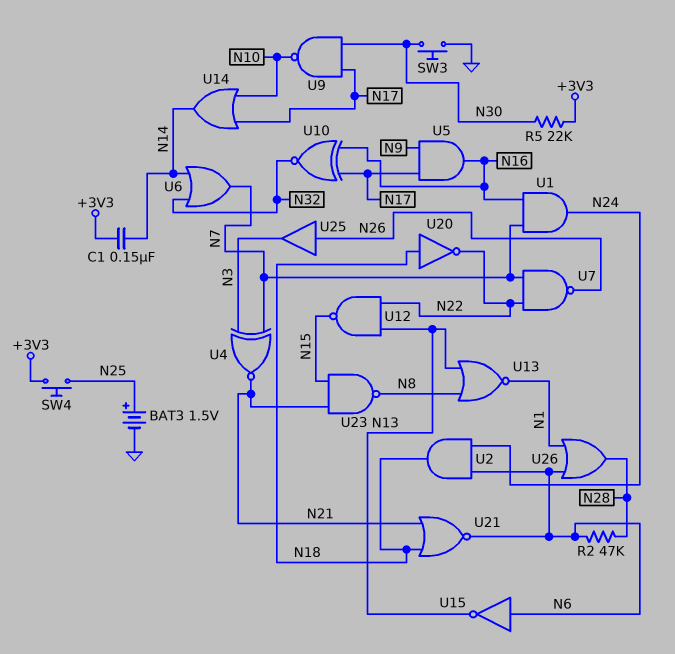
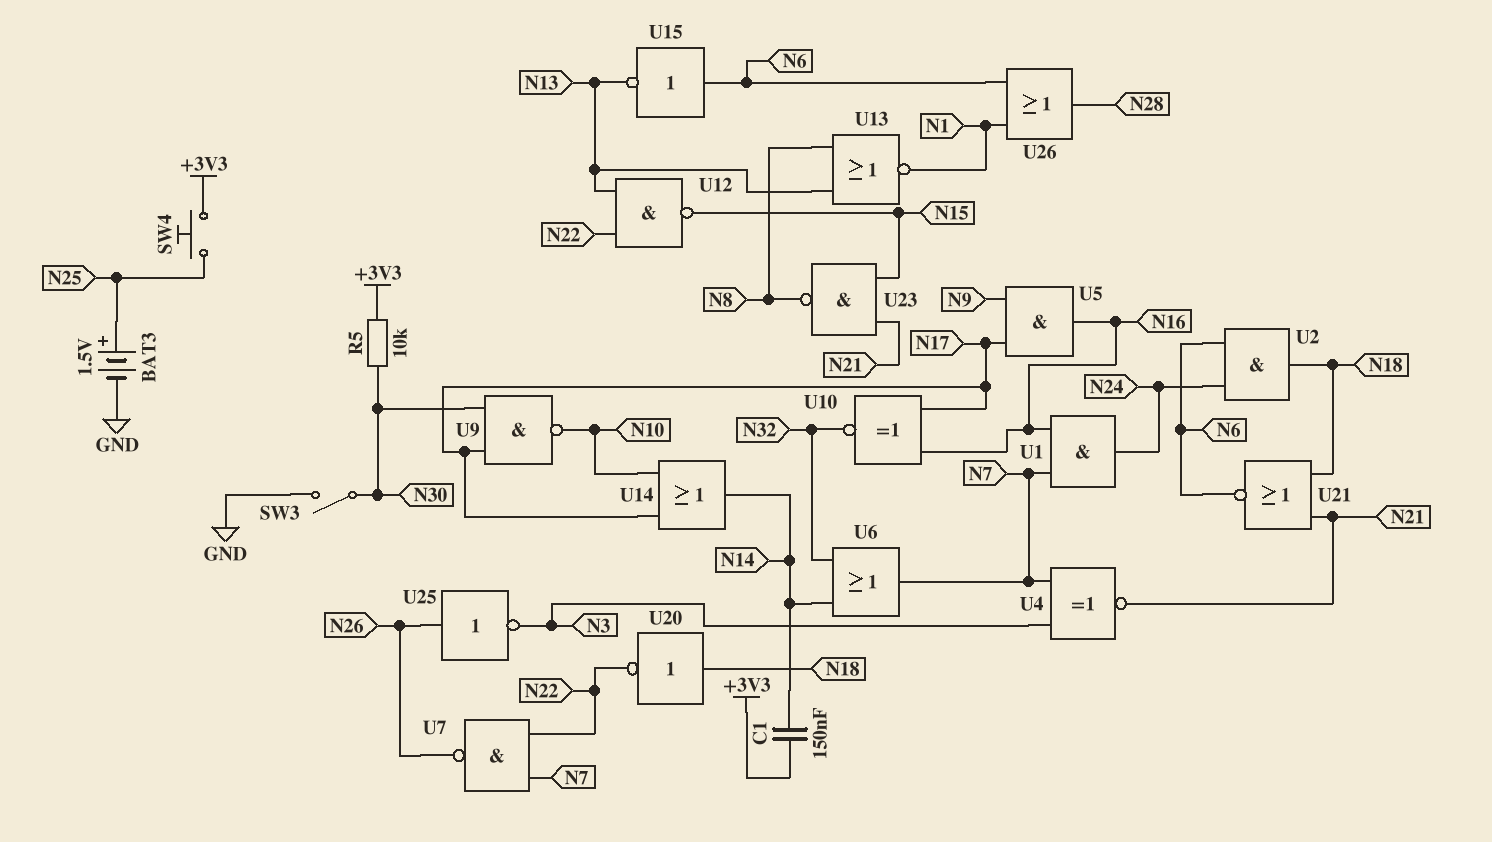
R2: 47k (N6, N28) -> none
R5: 22k (+3V3, N30) -> 10k (+3V3, N30)
SW3: button (GND, N30) -> switch (GND, N30)
U25: buffer (in N26, out N3) -> NOT (in N26, out N3)

